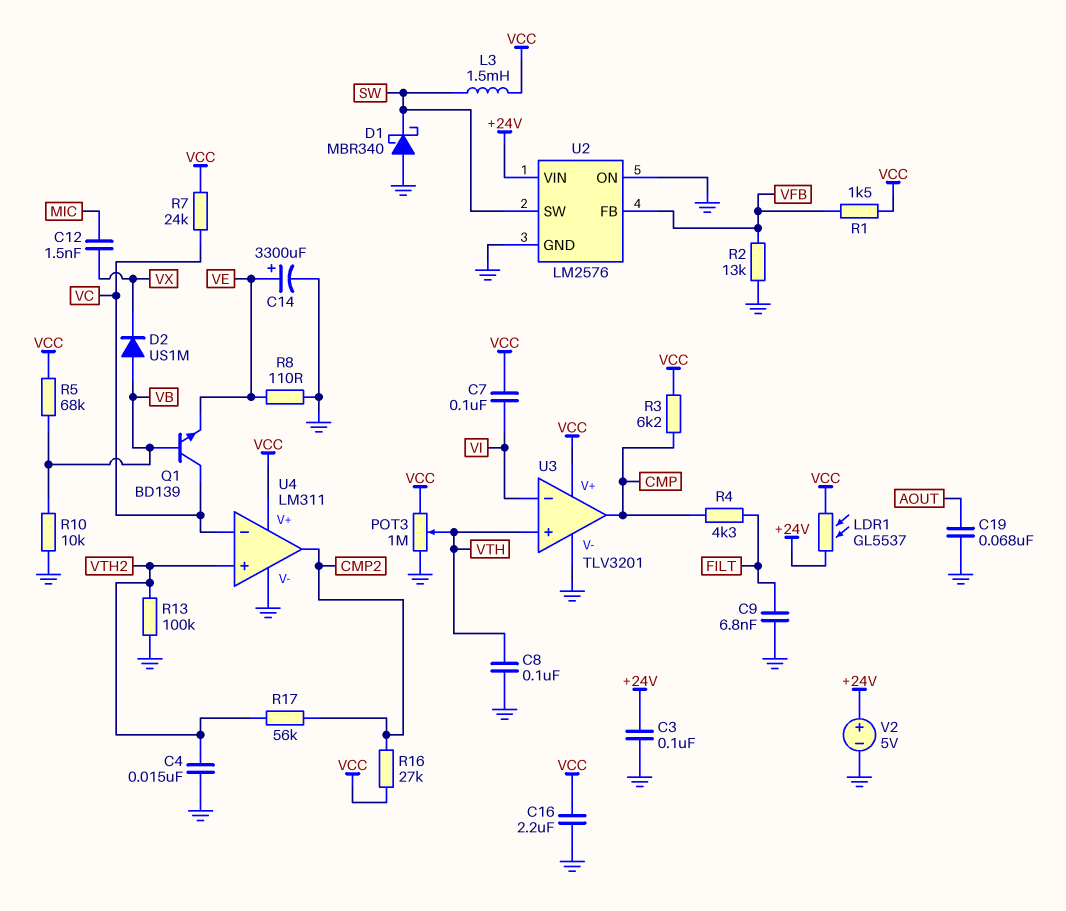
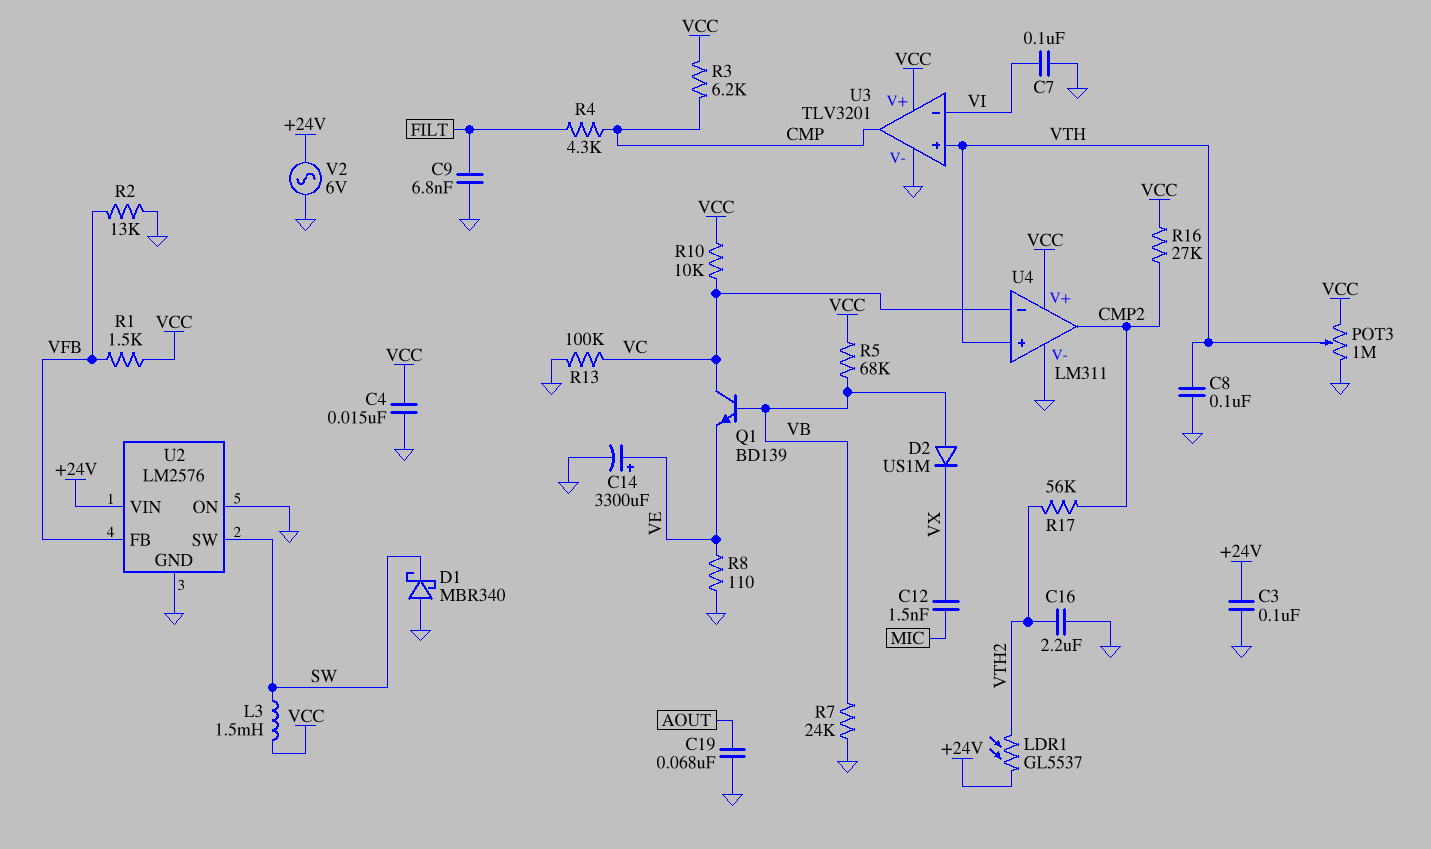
C4: 15nF (GND, VTH2) -> 15nF (GND, VCC)
C7: 100nF (VCC, VI) -> 100nF (GND, VI)
C16: 2.2uF (GND, VCC) -> 2.2uF (GND, VTH2)
LDR1: GL5537 (+24V, VCC) -> GL5537 (+24V, VTH2)
R7: 24k (VC, VCC) -> 24k (GND, VB)
R10: 10k (GND, VB) -> 10k (VC, VCC)
R13: 100k (GND, VTH2) -> 100k (GND, VC)
U4 pin in+: VTH2 -> VTH
V2: 5V (plus +24V, minus GND) -> AC 6V (+24V, GND)

